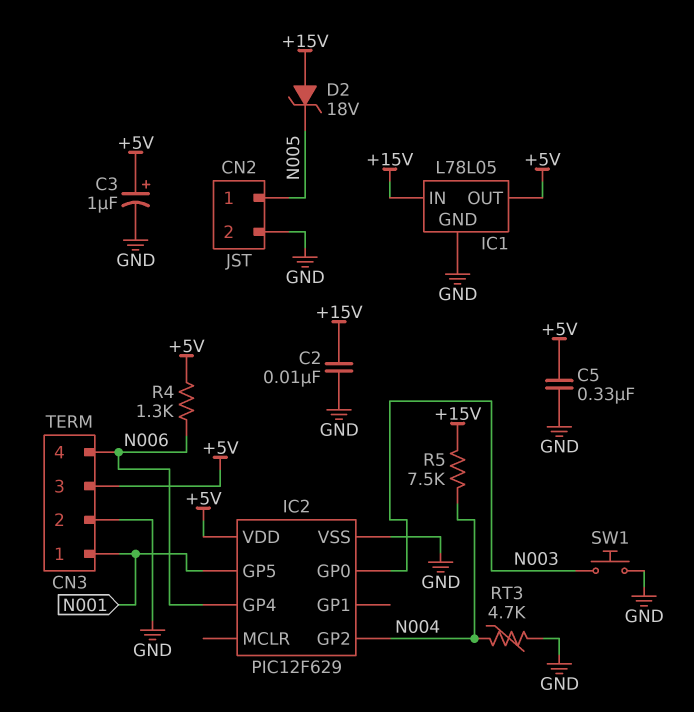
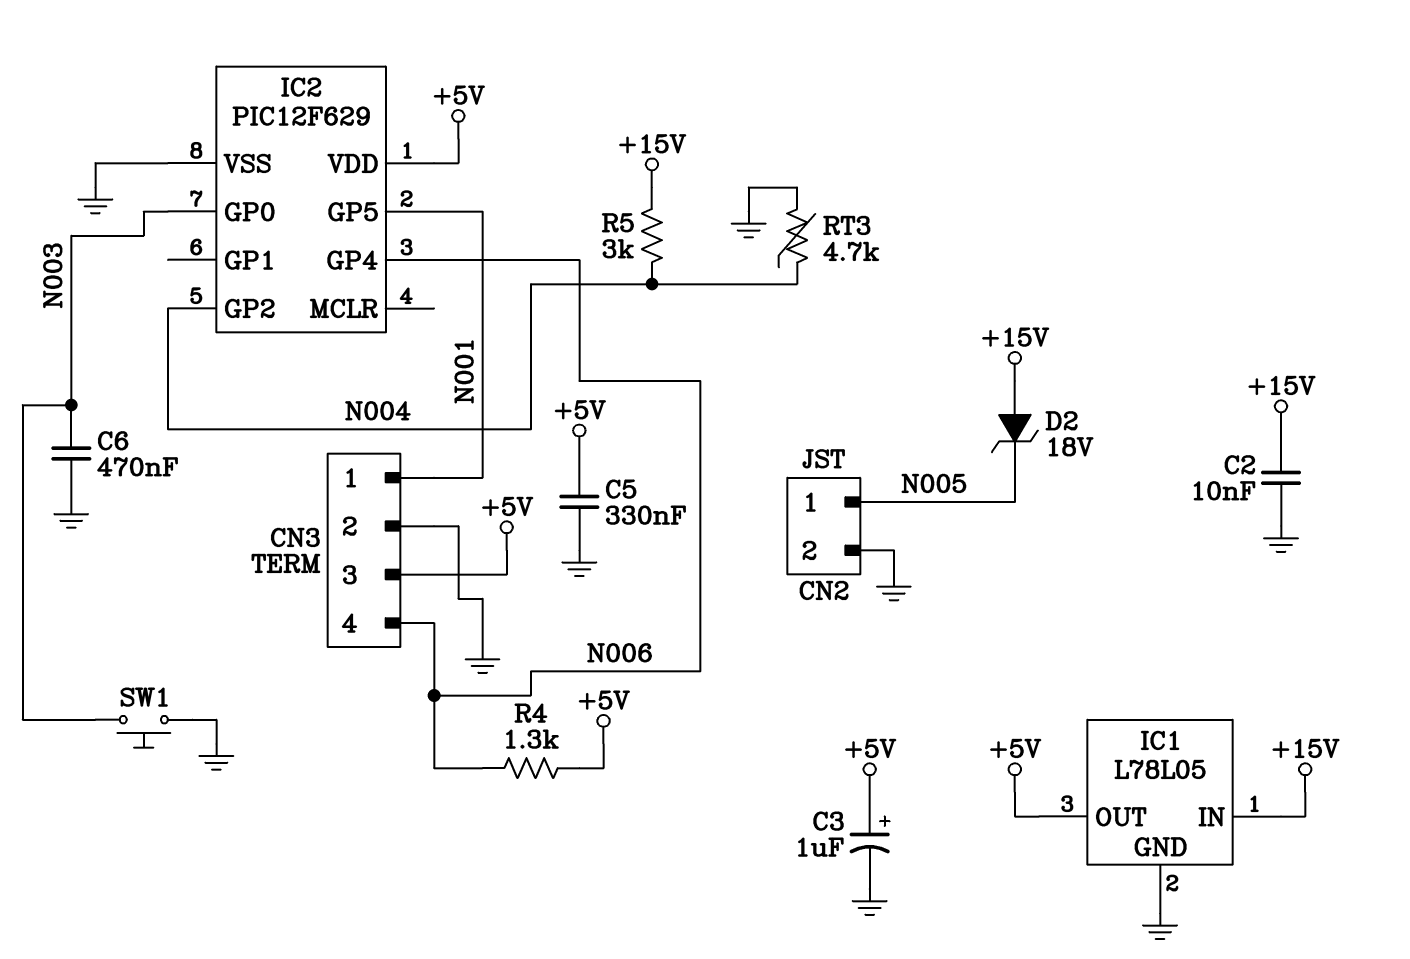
C6: none -> 470nF (GND, N003)
R5: 7.5k (+15V, N004) -> 3k (+15V, N004)

